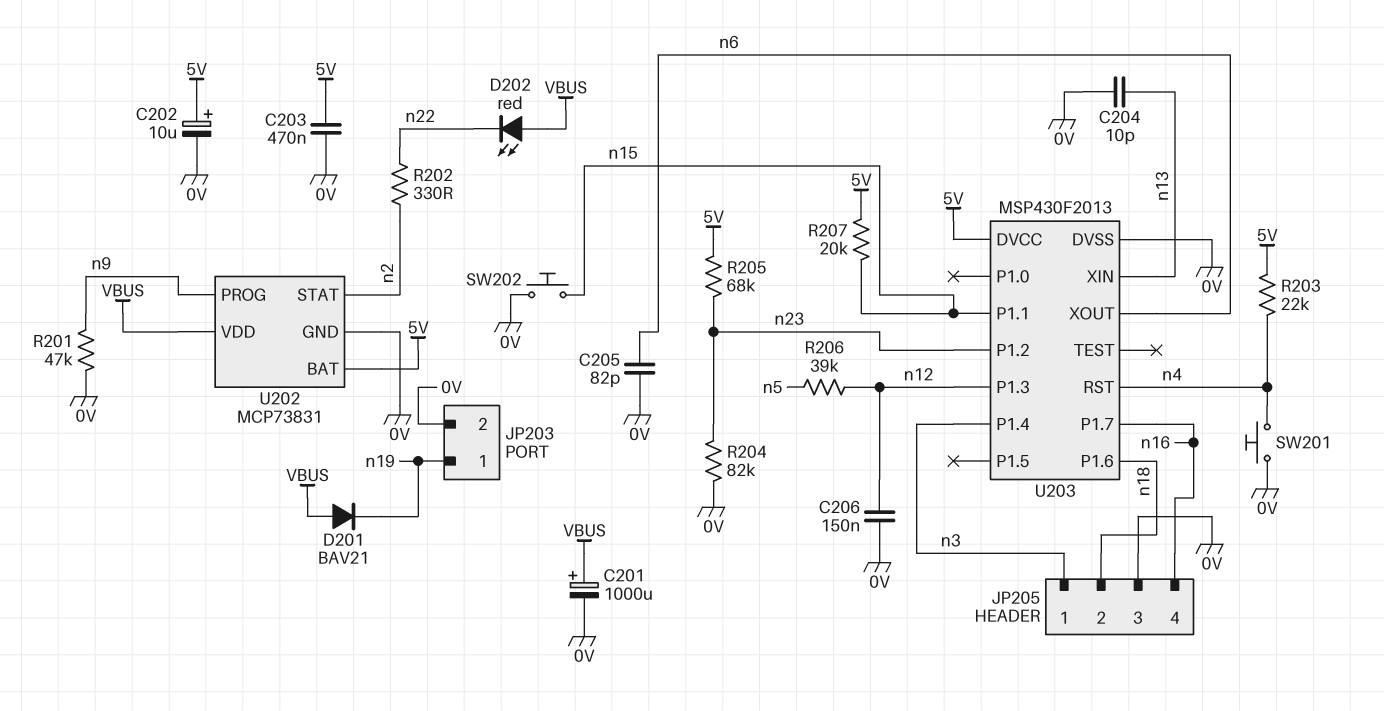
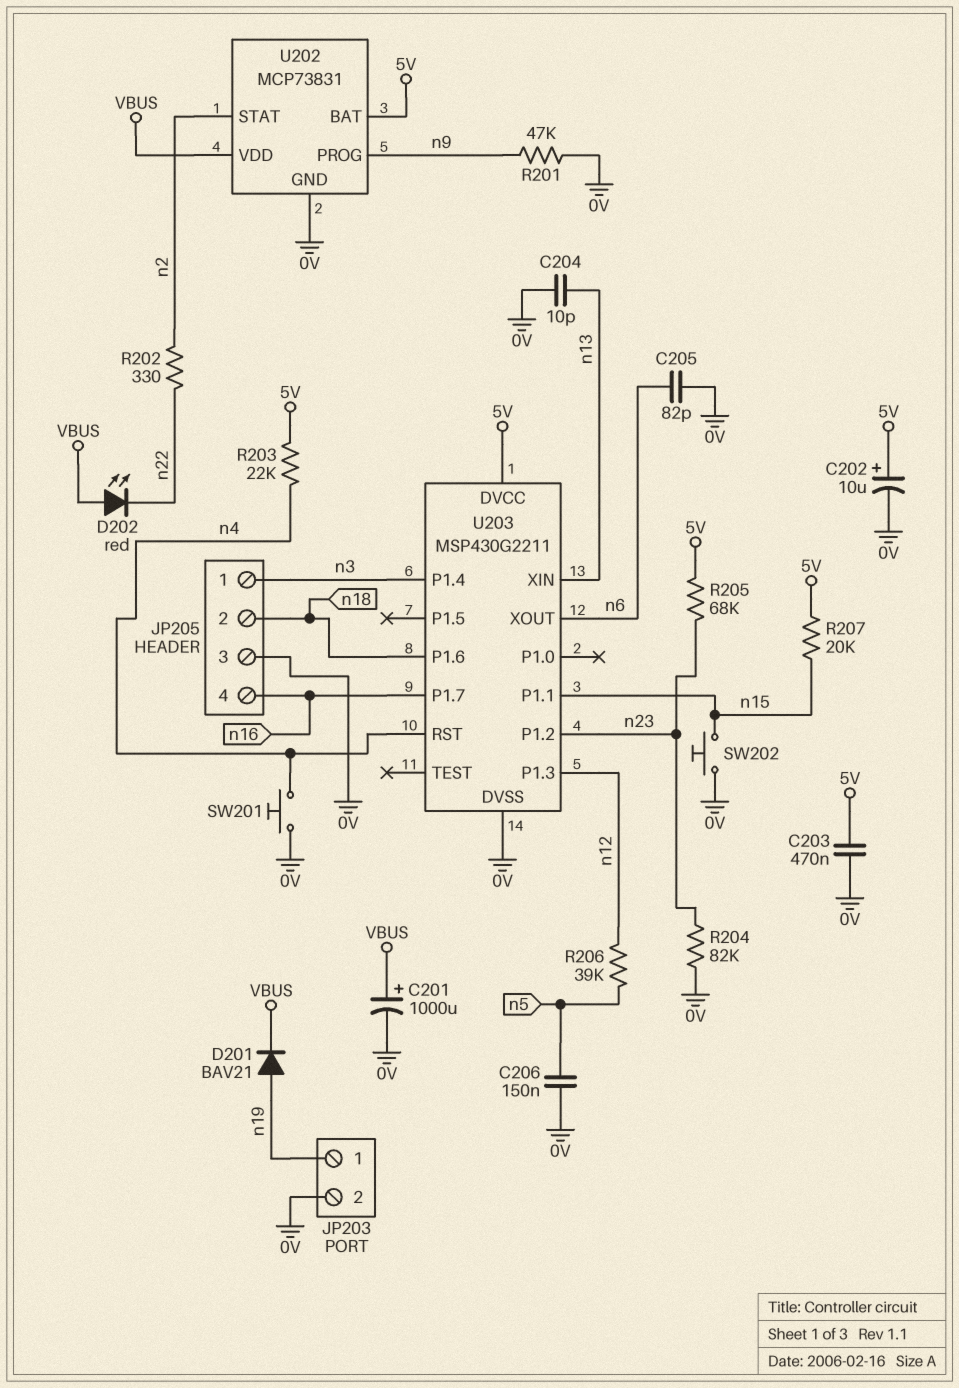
C206: 150nF (0V, n12) -> 150nF (0V, n5)
D201: diode BAV21 (A VBUS, K n19) -> diode BAV21 (A n19, K VBUS)
U203: MSP430F2013 -> MSP430G2211

